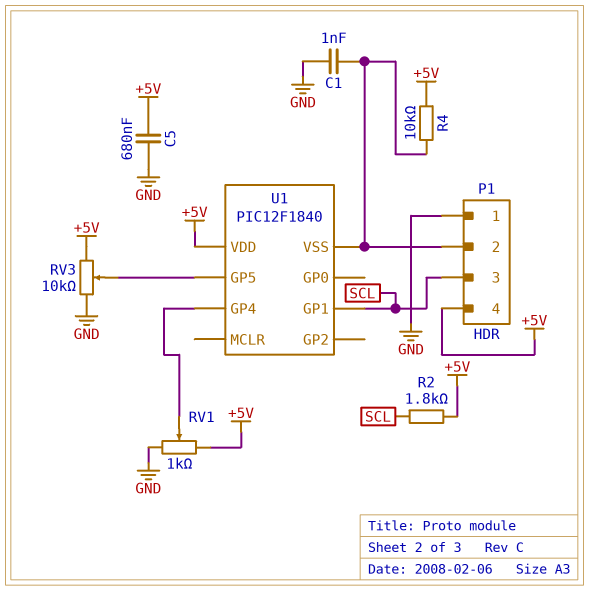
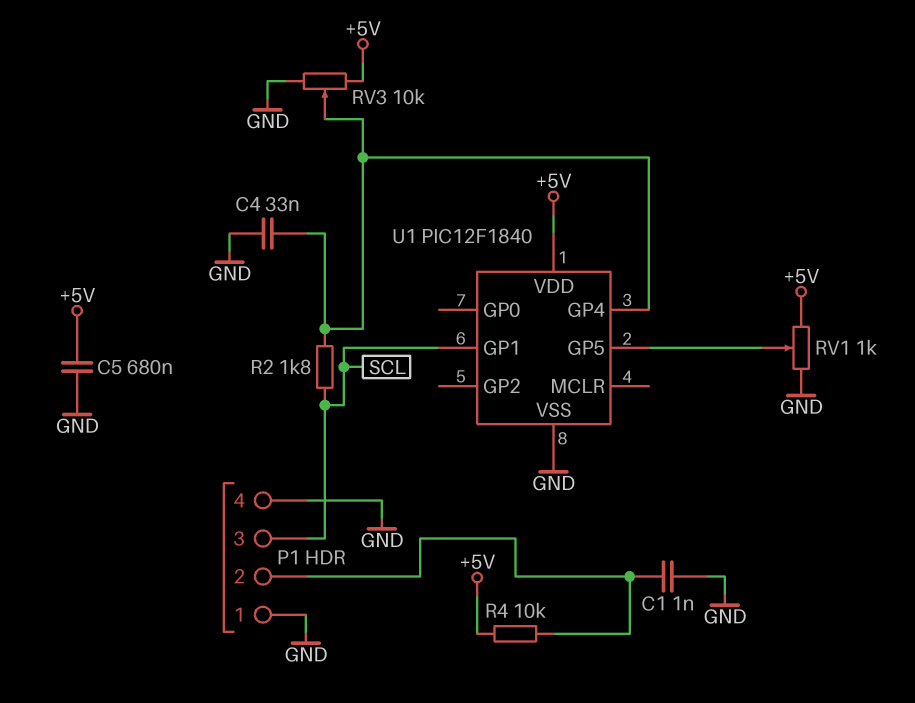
C4: none -> 33nF (GND, U1/GP4)
P1 pin 4: +5V -> GND
R2: 1.8k (+5V, SCL) -> 1.8k (SCL, U1/GP4)
RV1: 1k (+5V, GND, wiper U1/GP4) -> 1k (+5V, GND, wiper U1/GP5)
RV3: 10k (+5V, GND, wiper U1/GP5) -> 10k (+5V, GND, wiper U1/GP4)
U1 pin VSS: P1/2 -> GND

